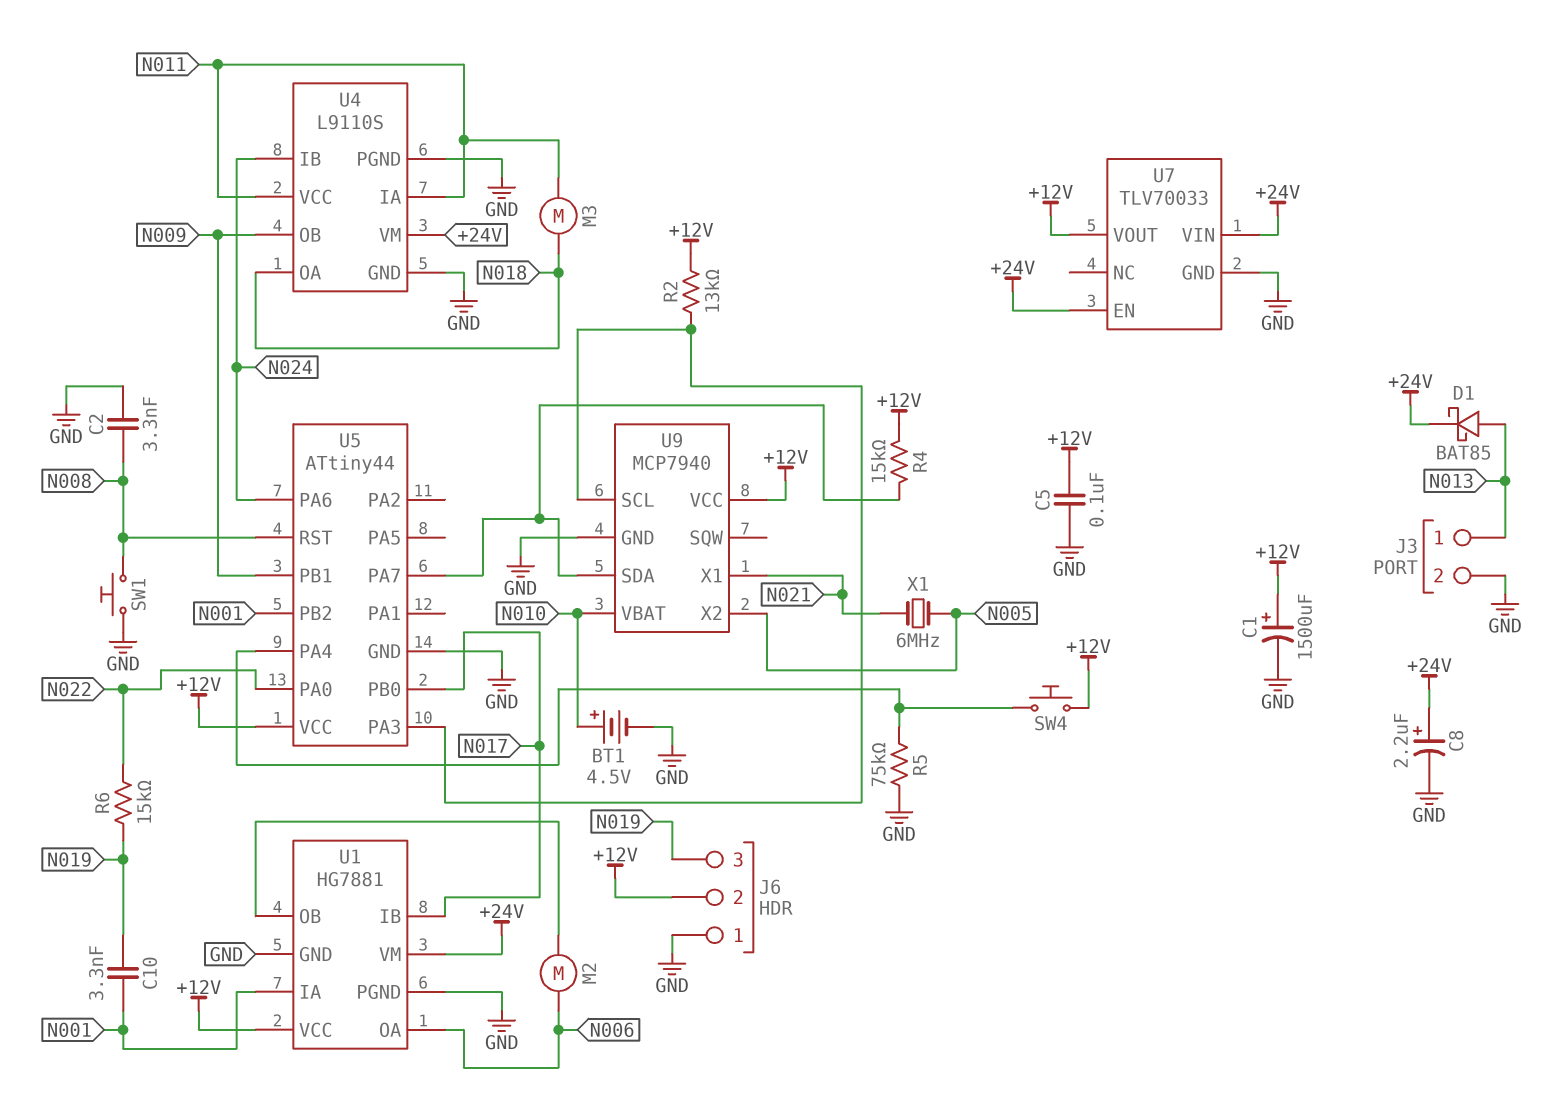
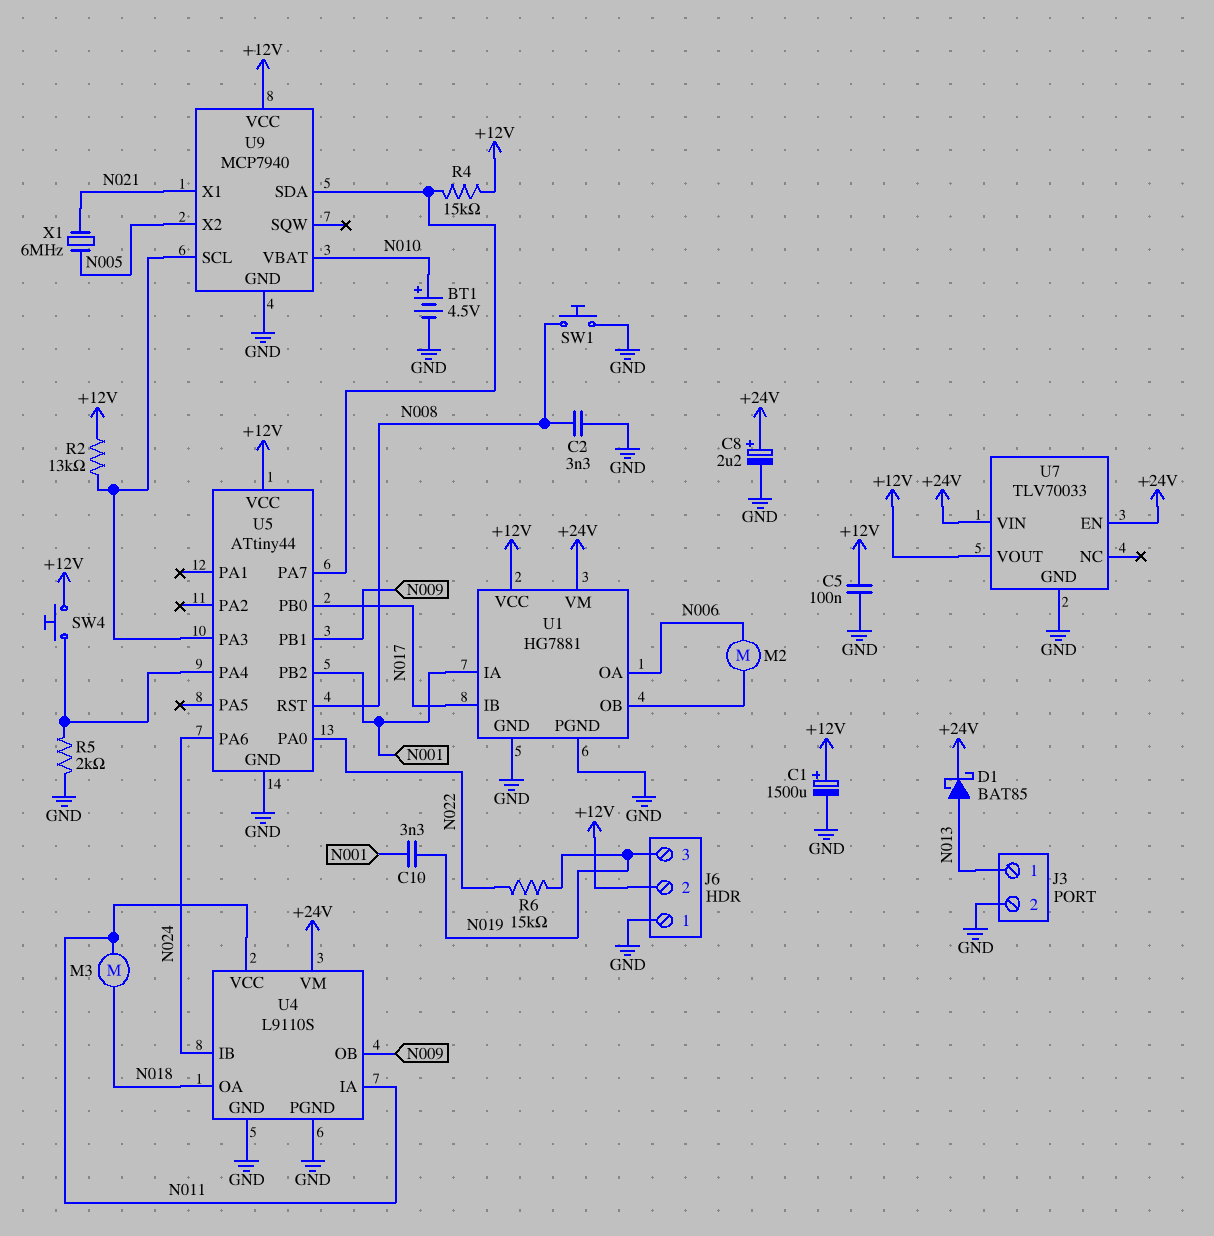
R5: 75k (GND, U5/PA4) -> 2k (GND, U5/PA4)

